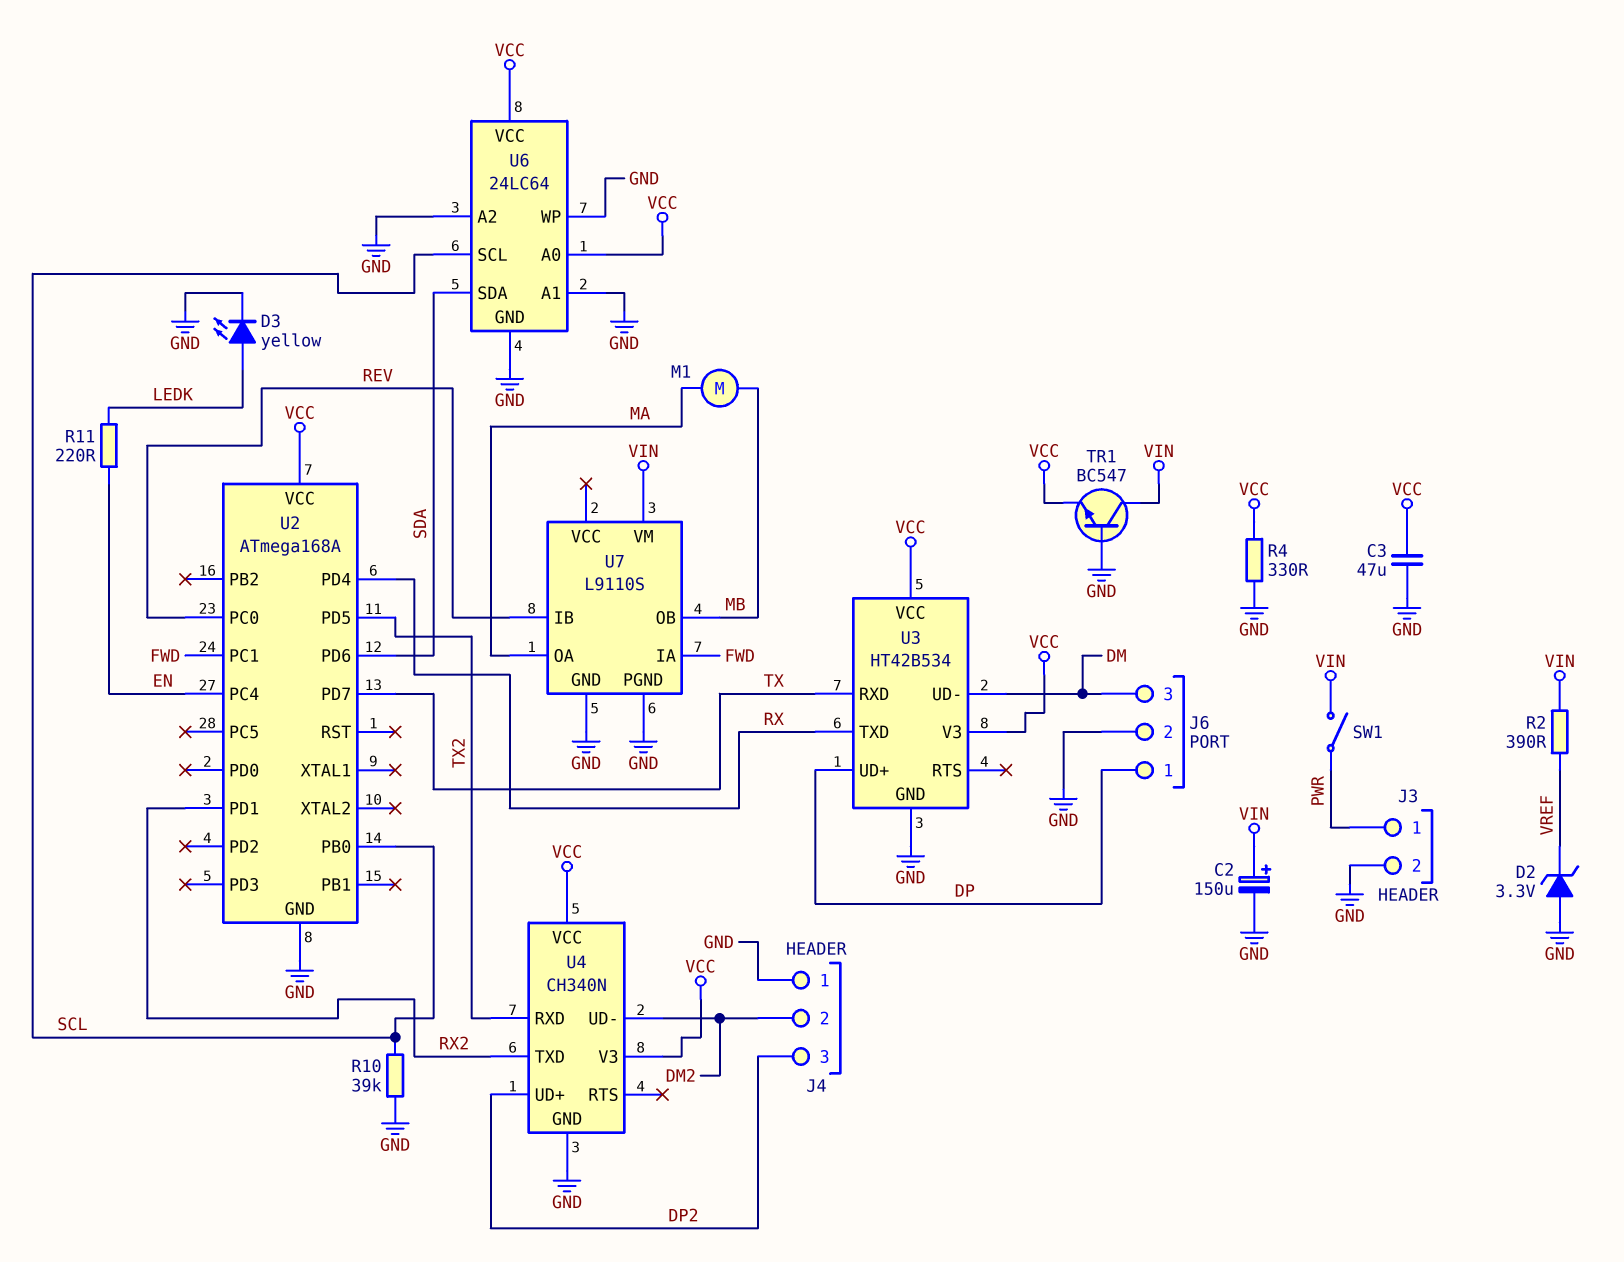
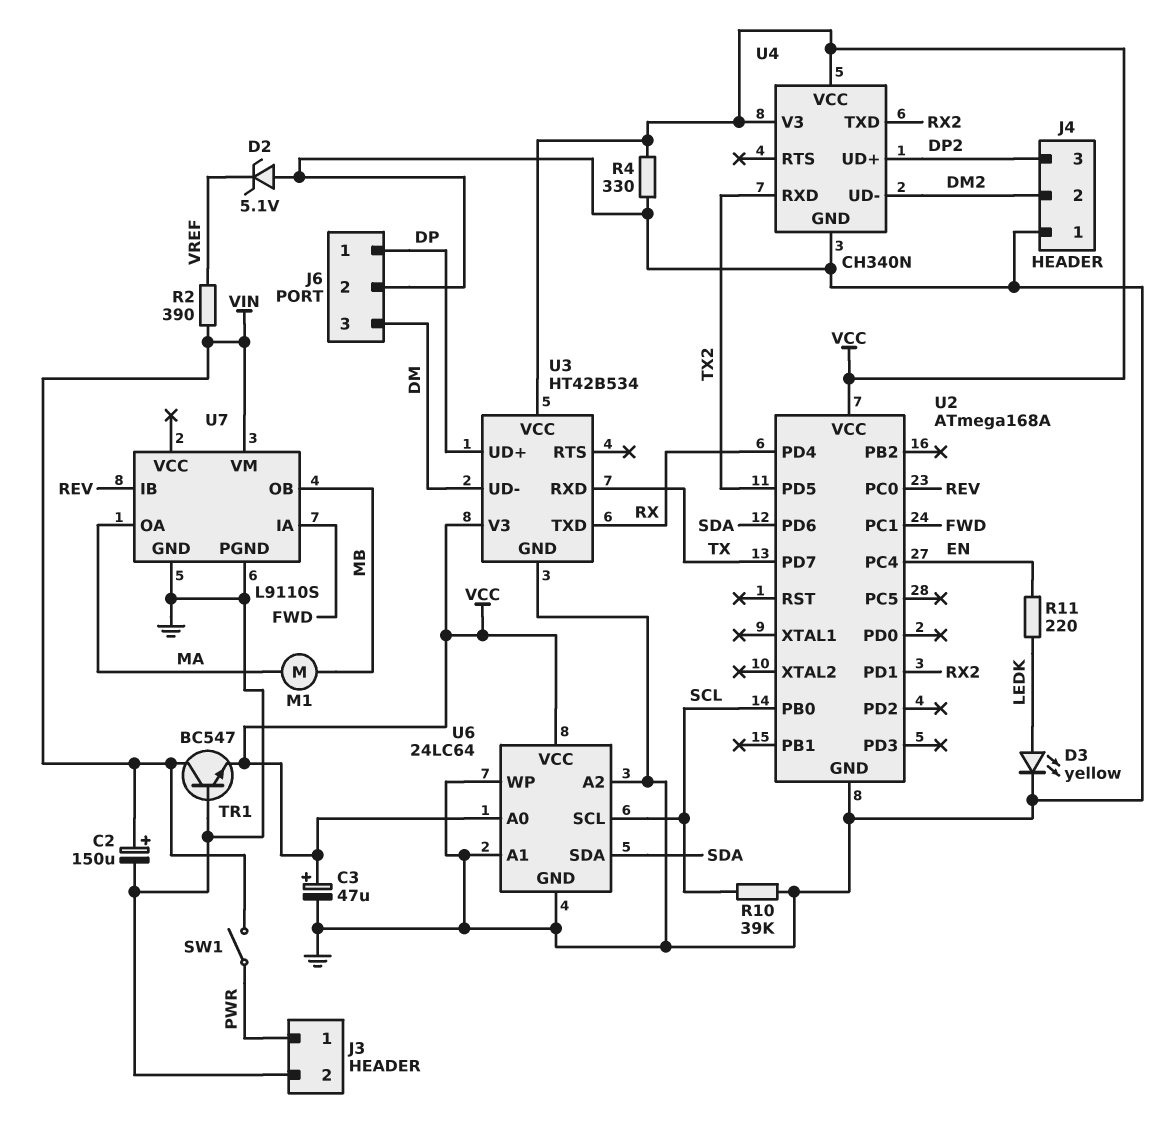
C3: 47uF (GND, VCC) -> 47uF (plus VCC, minus GND)
D2: zener 3.3V (A GND, K VREF) -> zener 5.1V (A GND, K VREF)

